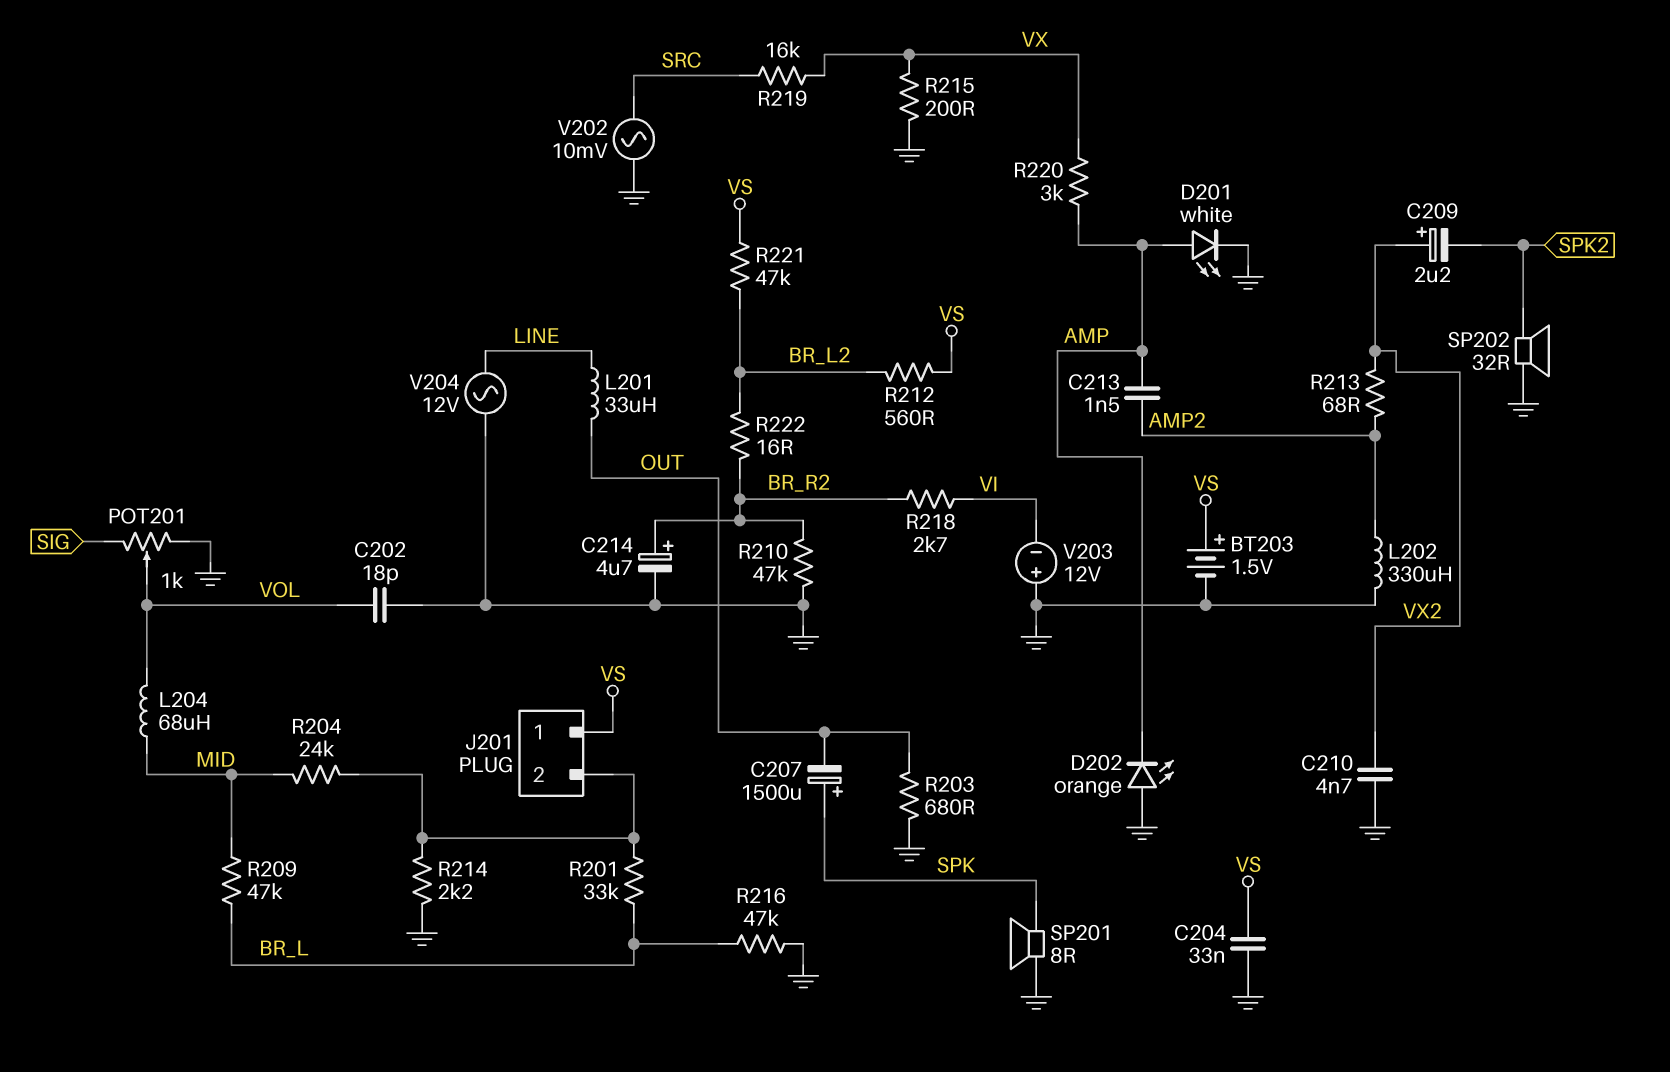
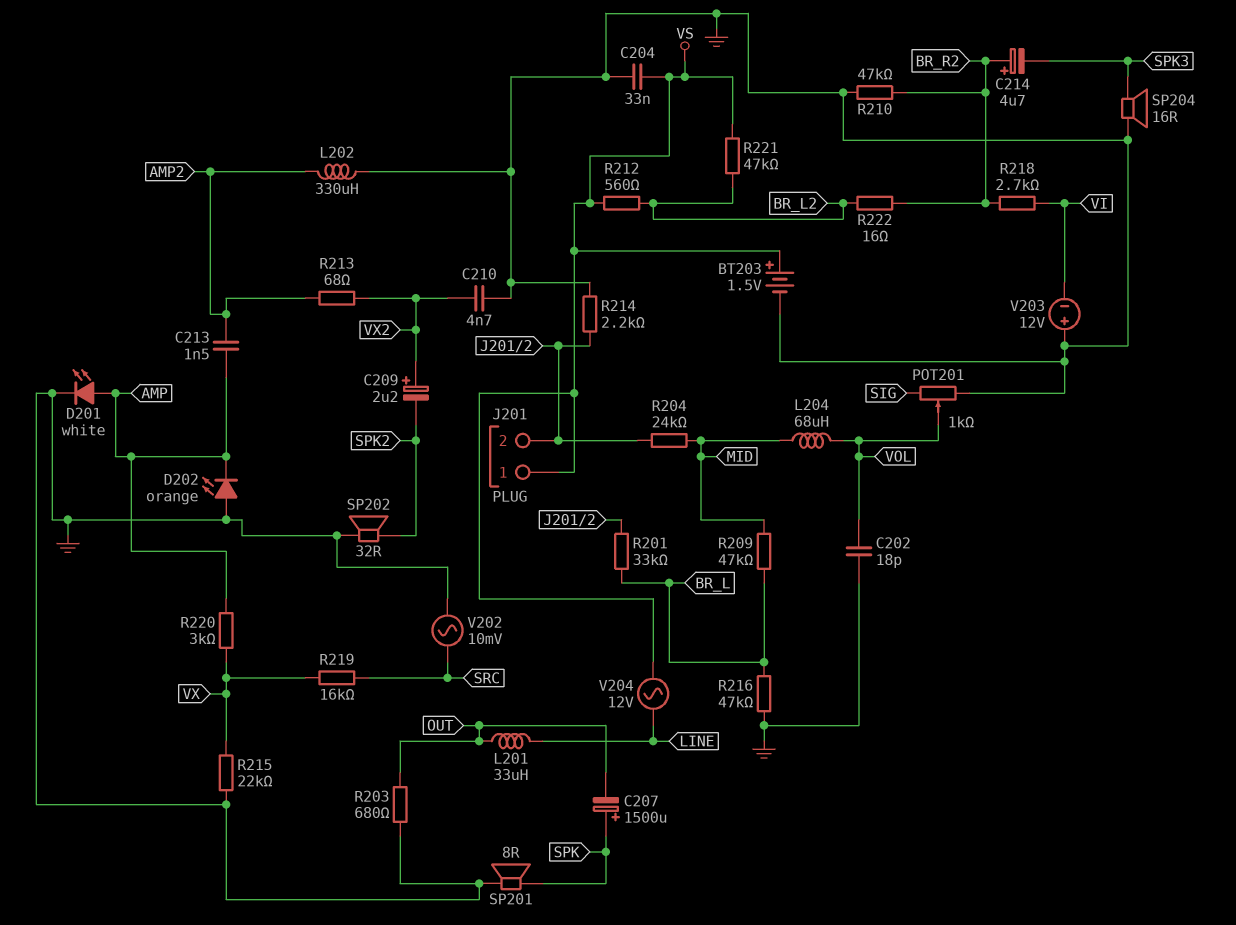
C214: 4.7uF (plus BR_R2, minus GND) -> 4.7uF (plus BR_R2, minus SPK3)
R215: 200 (GND, VX) -> 22k (GND, VX)
SP204: none -> speaker 16R (GND, SPK3)
V204: AC 12V (GND, LINE) -> AC 12V (LINE, VS)

